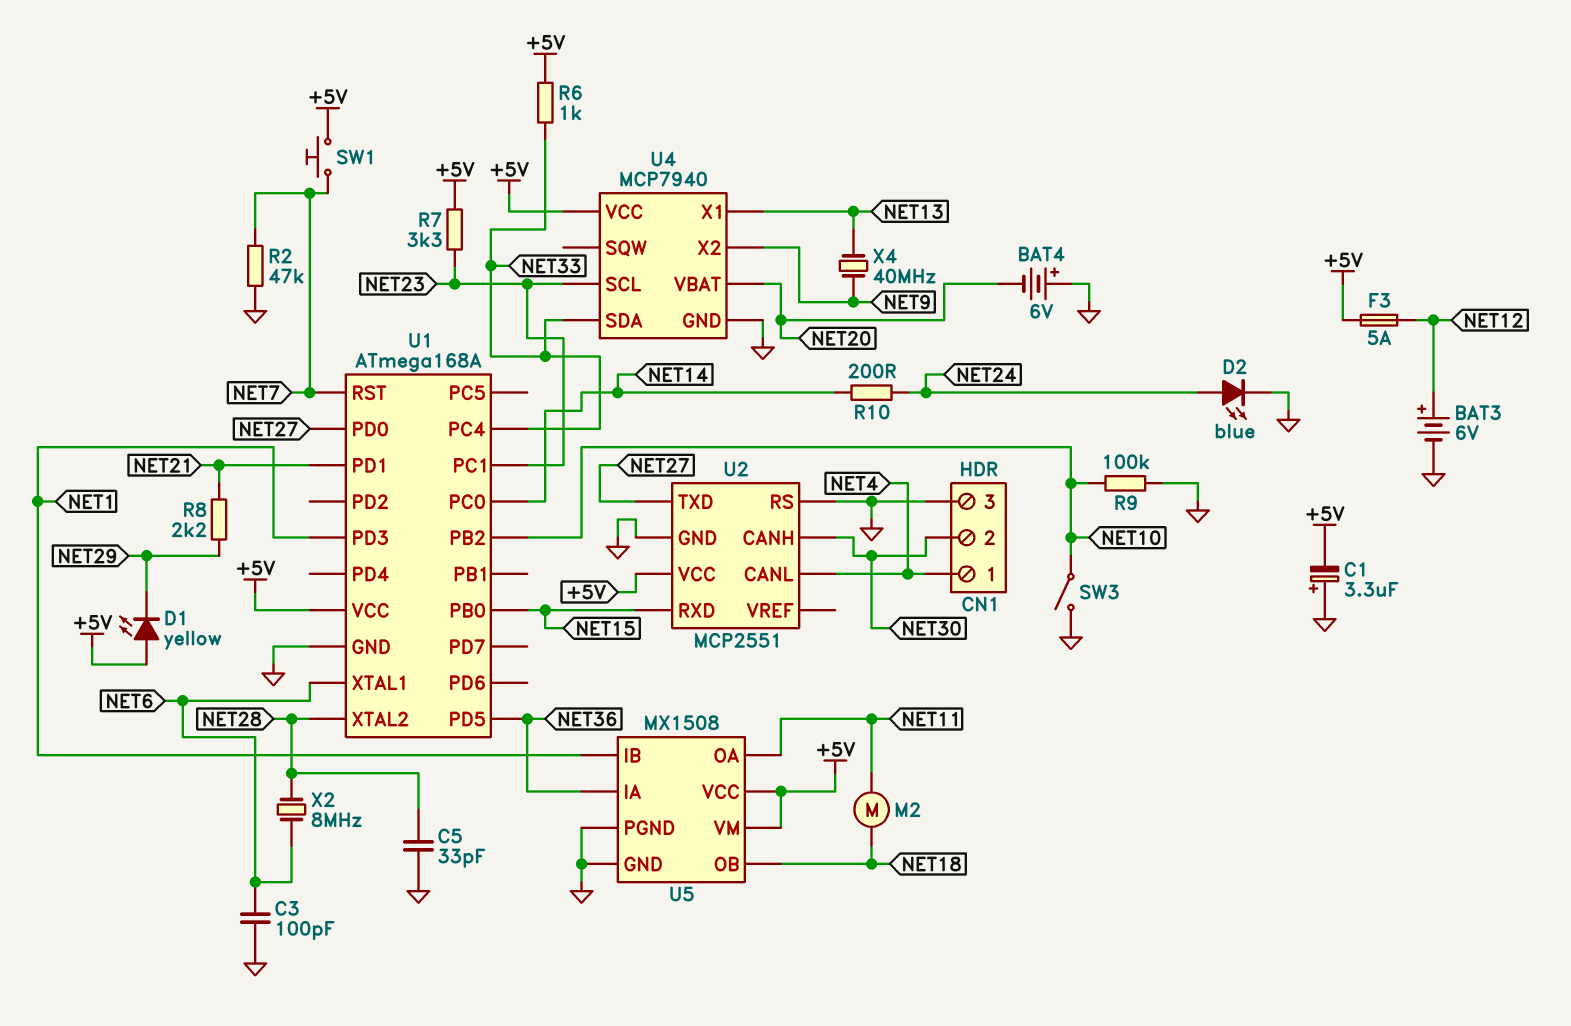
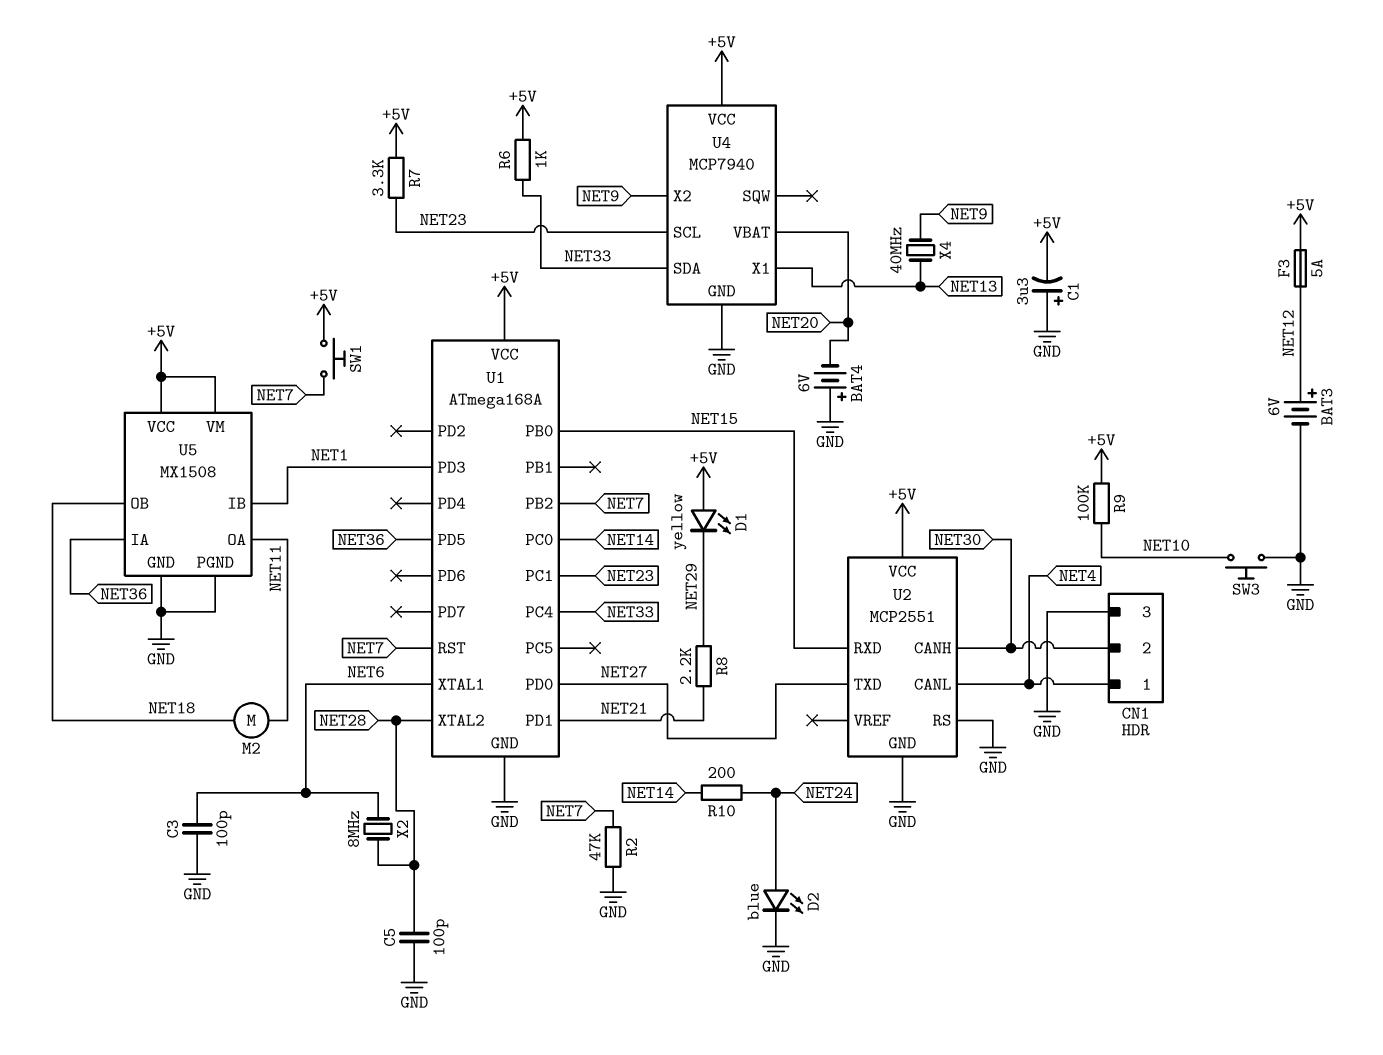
C5: 33pF (GND, NET28) -> 100pF (GND, NET28)
R9: 100k (GND, NET10) -> 100k (+5V, NET10)
SW3: switch (GND, NET10) -> button (GND, NET10)
U1 pin PB2: NET10 -> NET7

